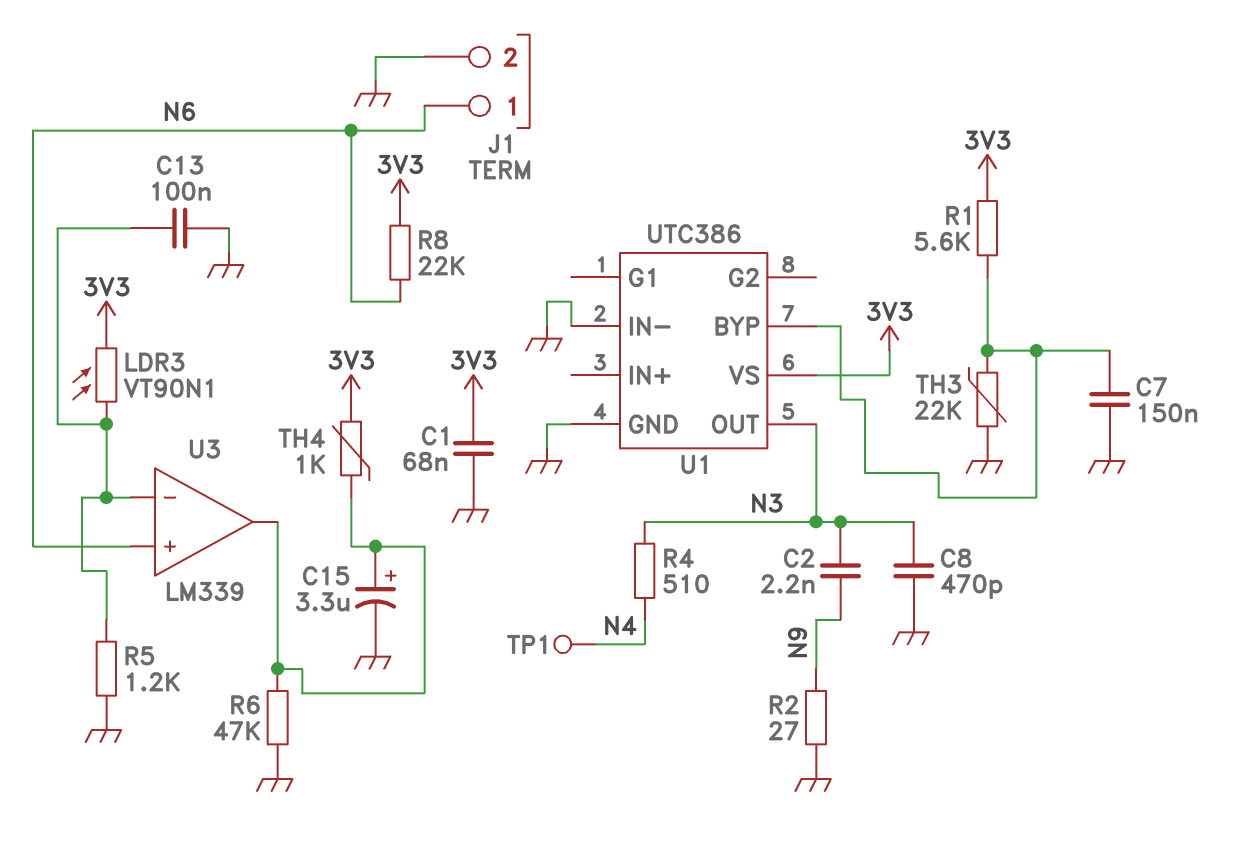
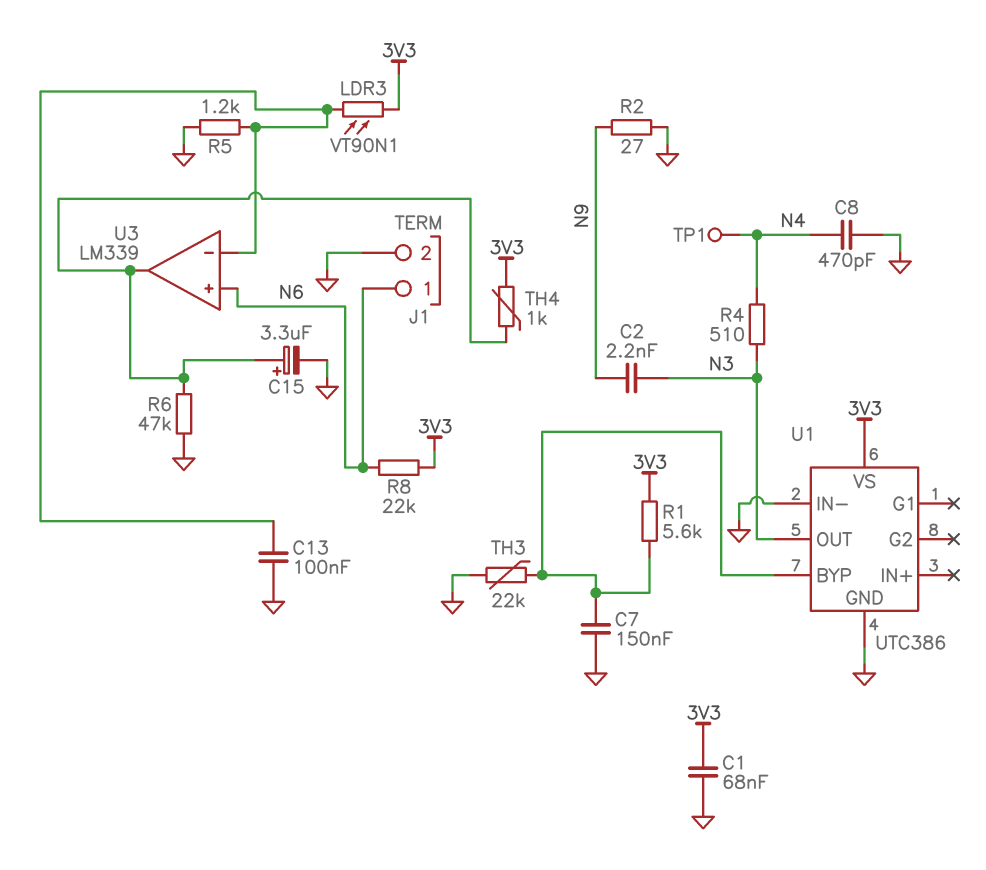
C8: 470pF (GND, N3) -> 470pF (GND, N4)

